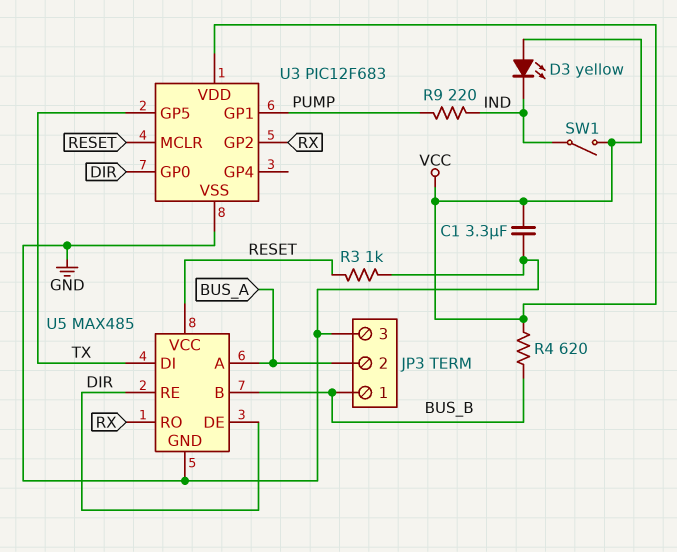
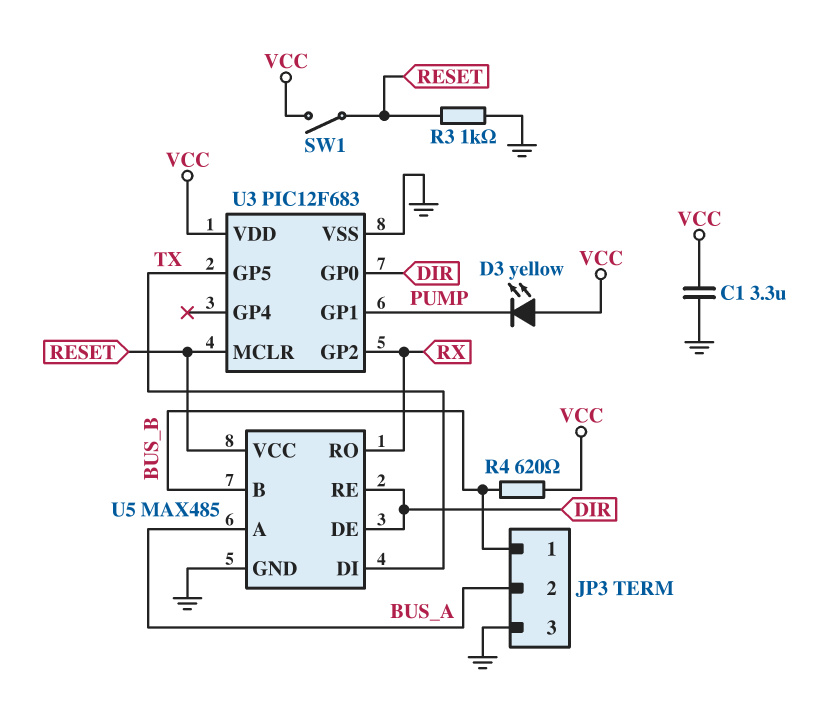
D3: LED yellow (A VCC, K IND) -> LED yellow (A VCC, K PUMP)
R9: 220 (IND, PUMP) -> none
SW1: switch (IND, VCC) -> switch (RESET, VCC)

